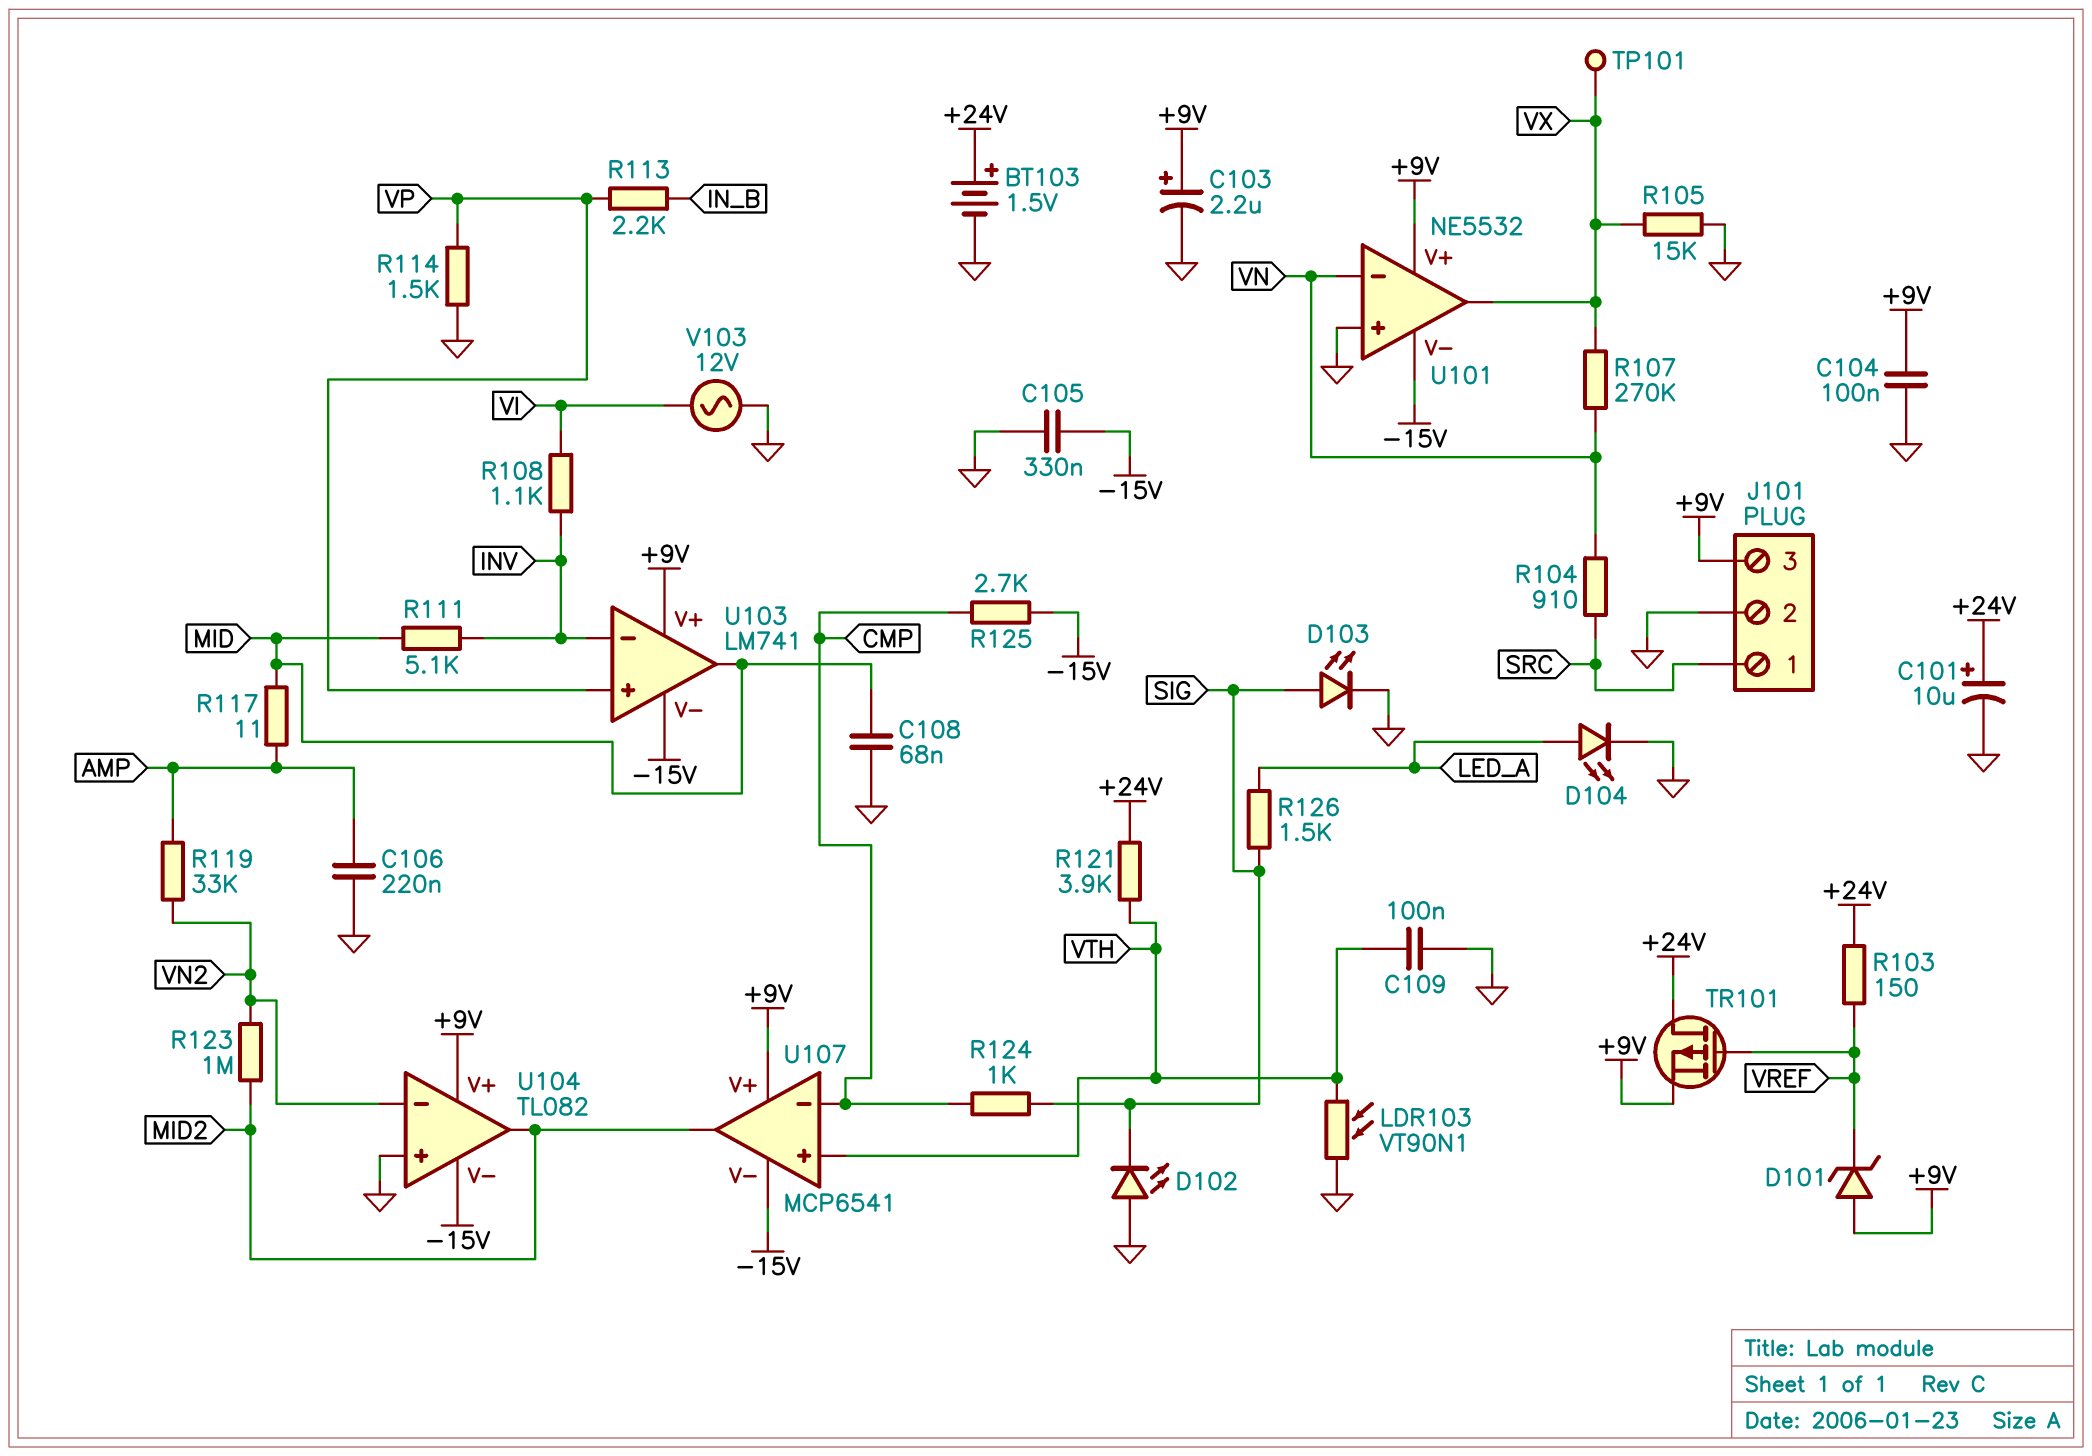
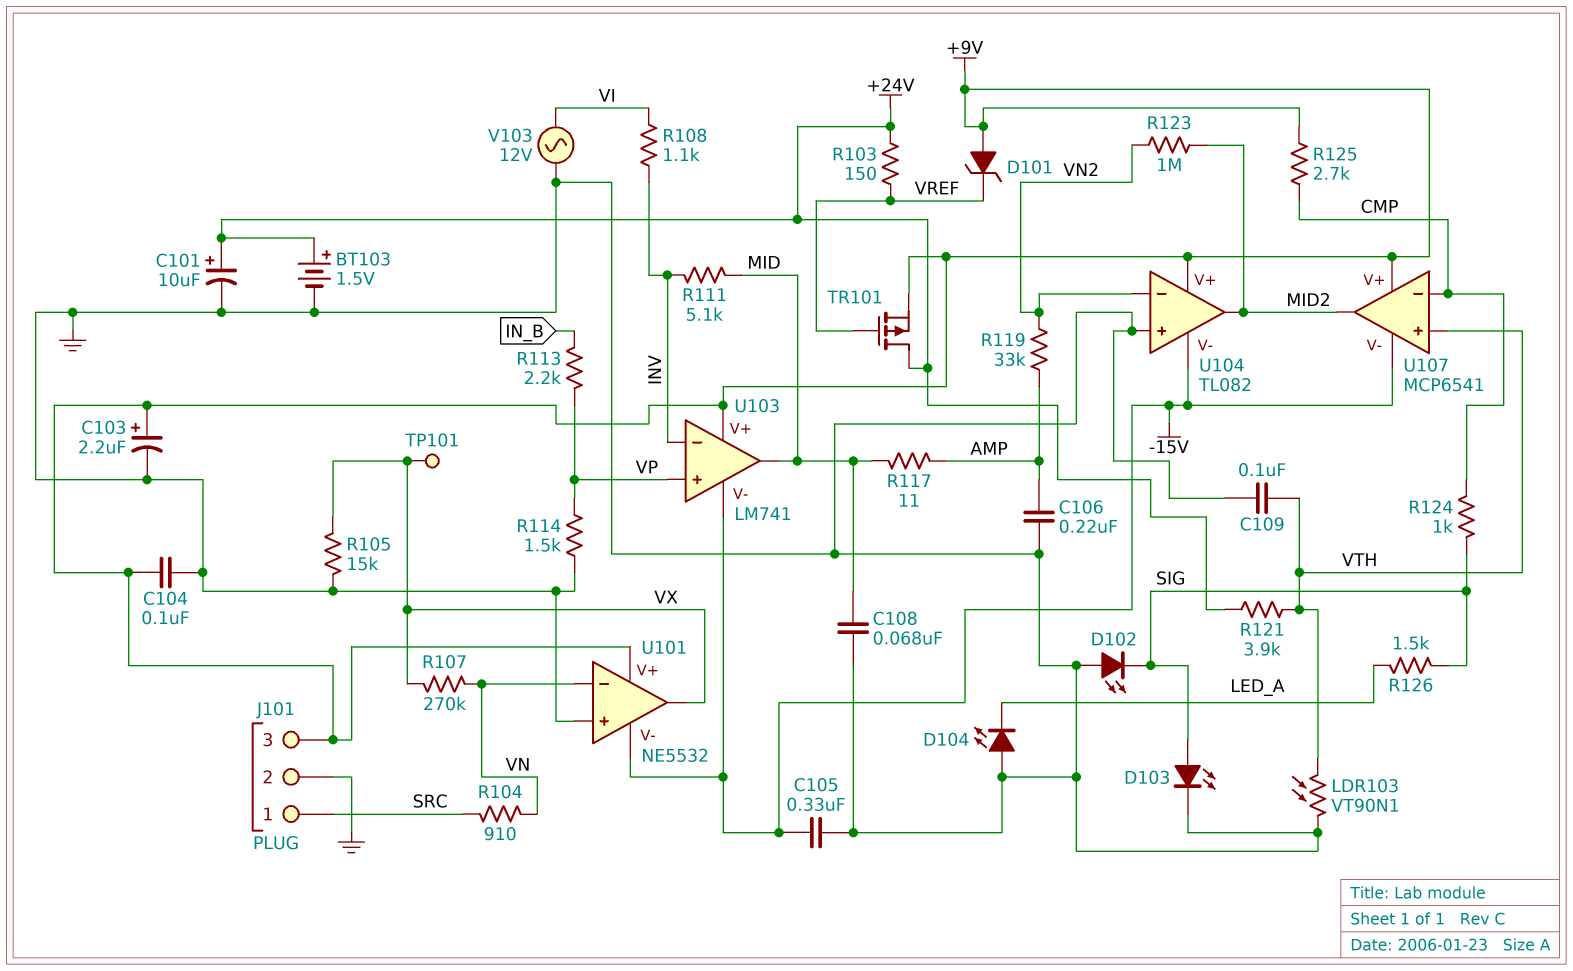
D104: LED (A LED_A, K GND) -> LED (A GND, K LED_A)
R125: 2.7k (-15V, CMP) -> 2.7k (+9V, CMP)

